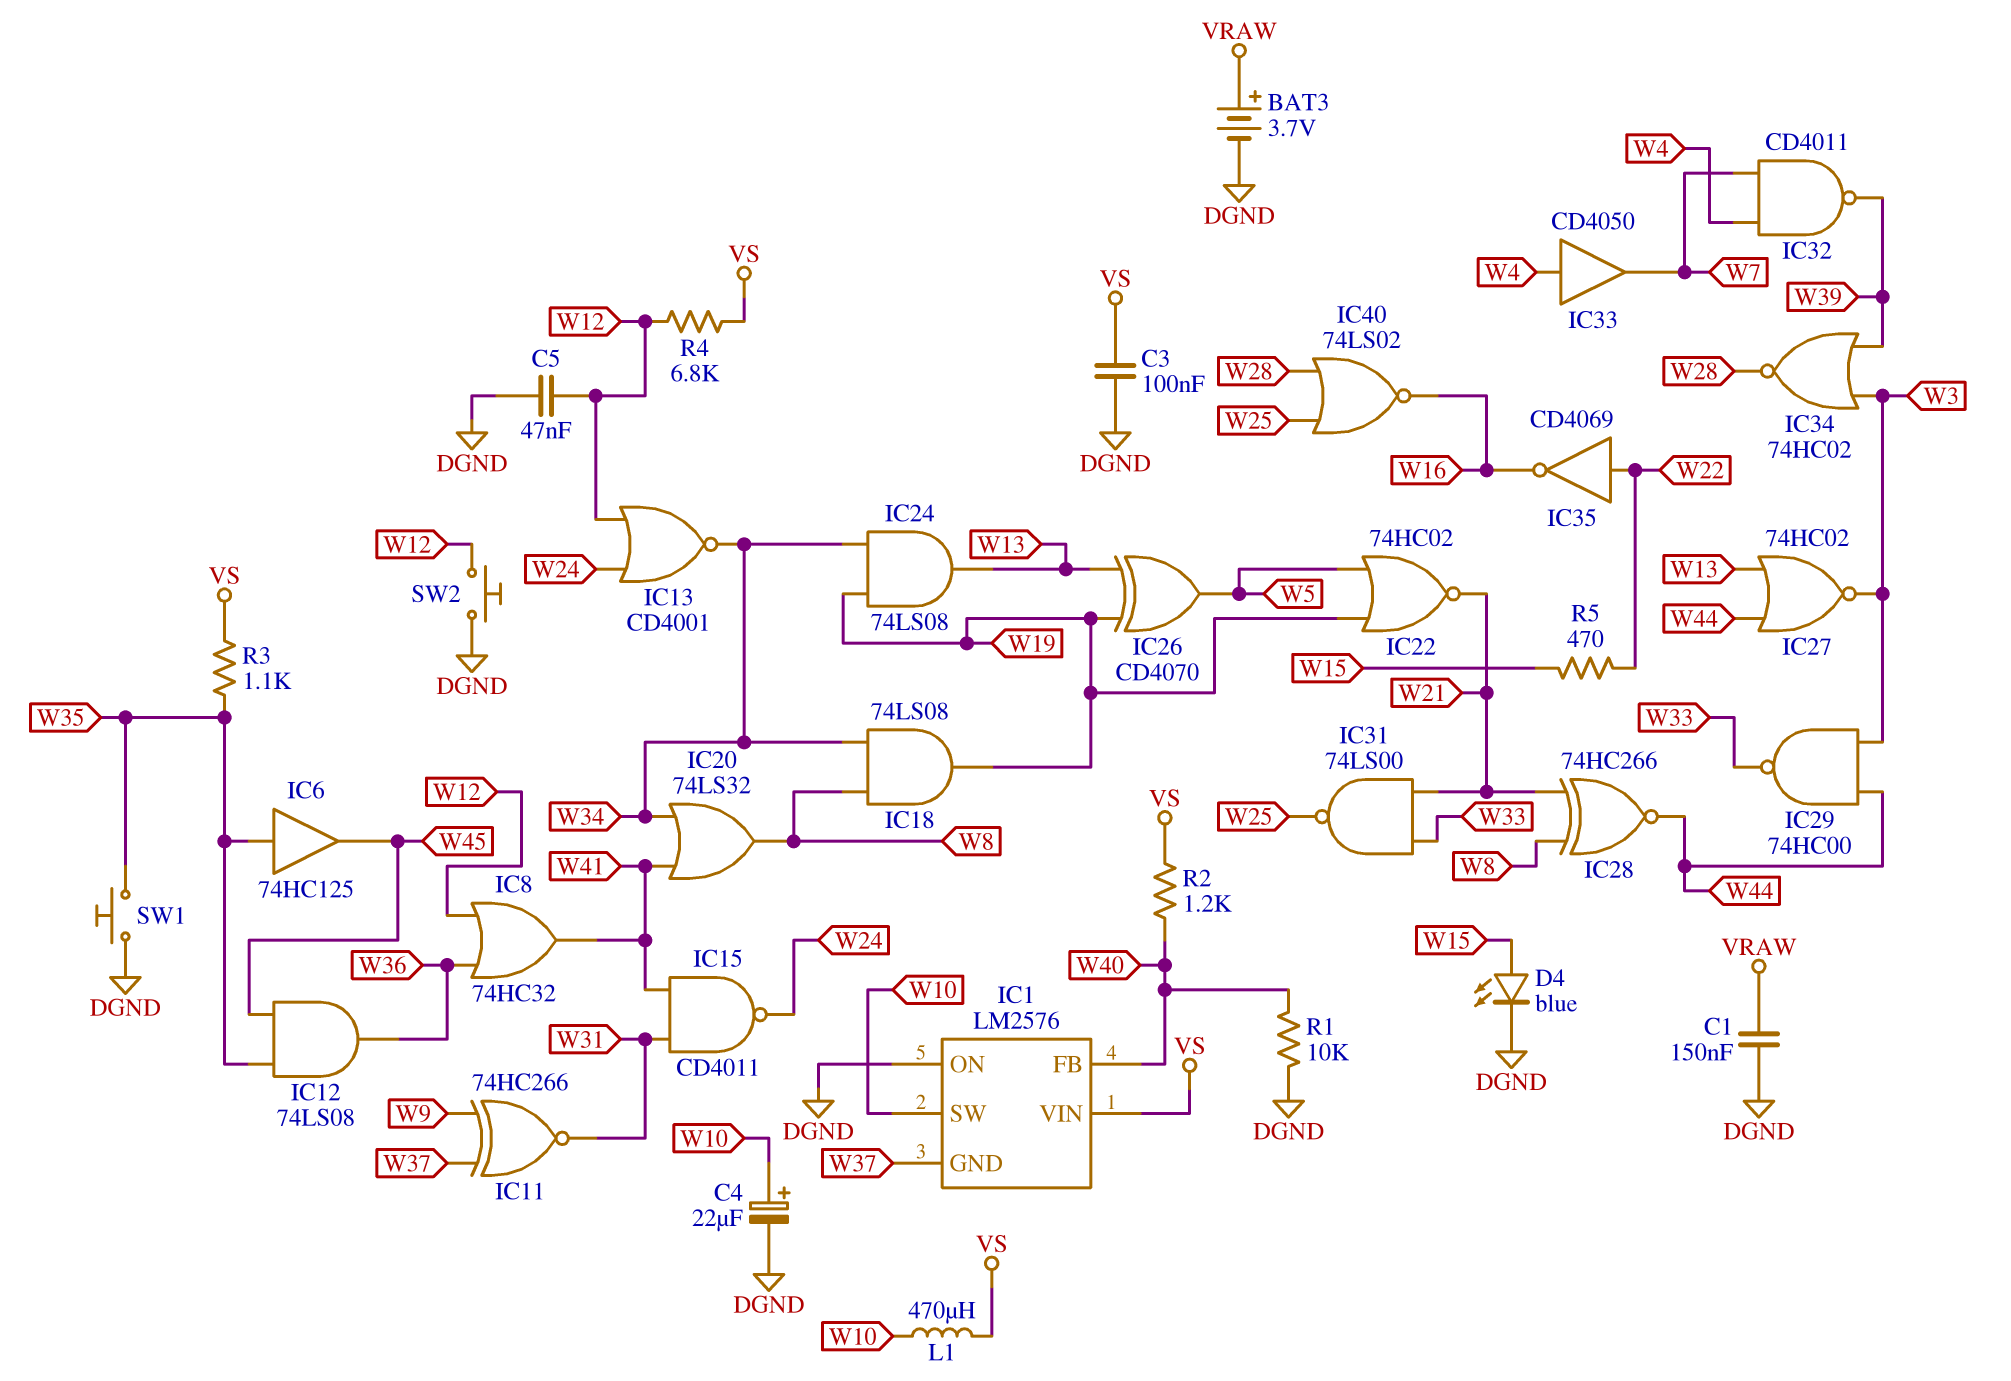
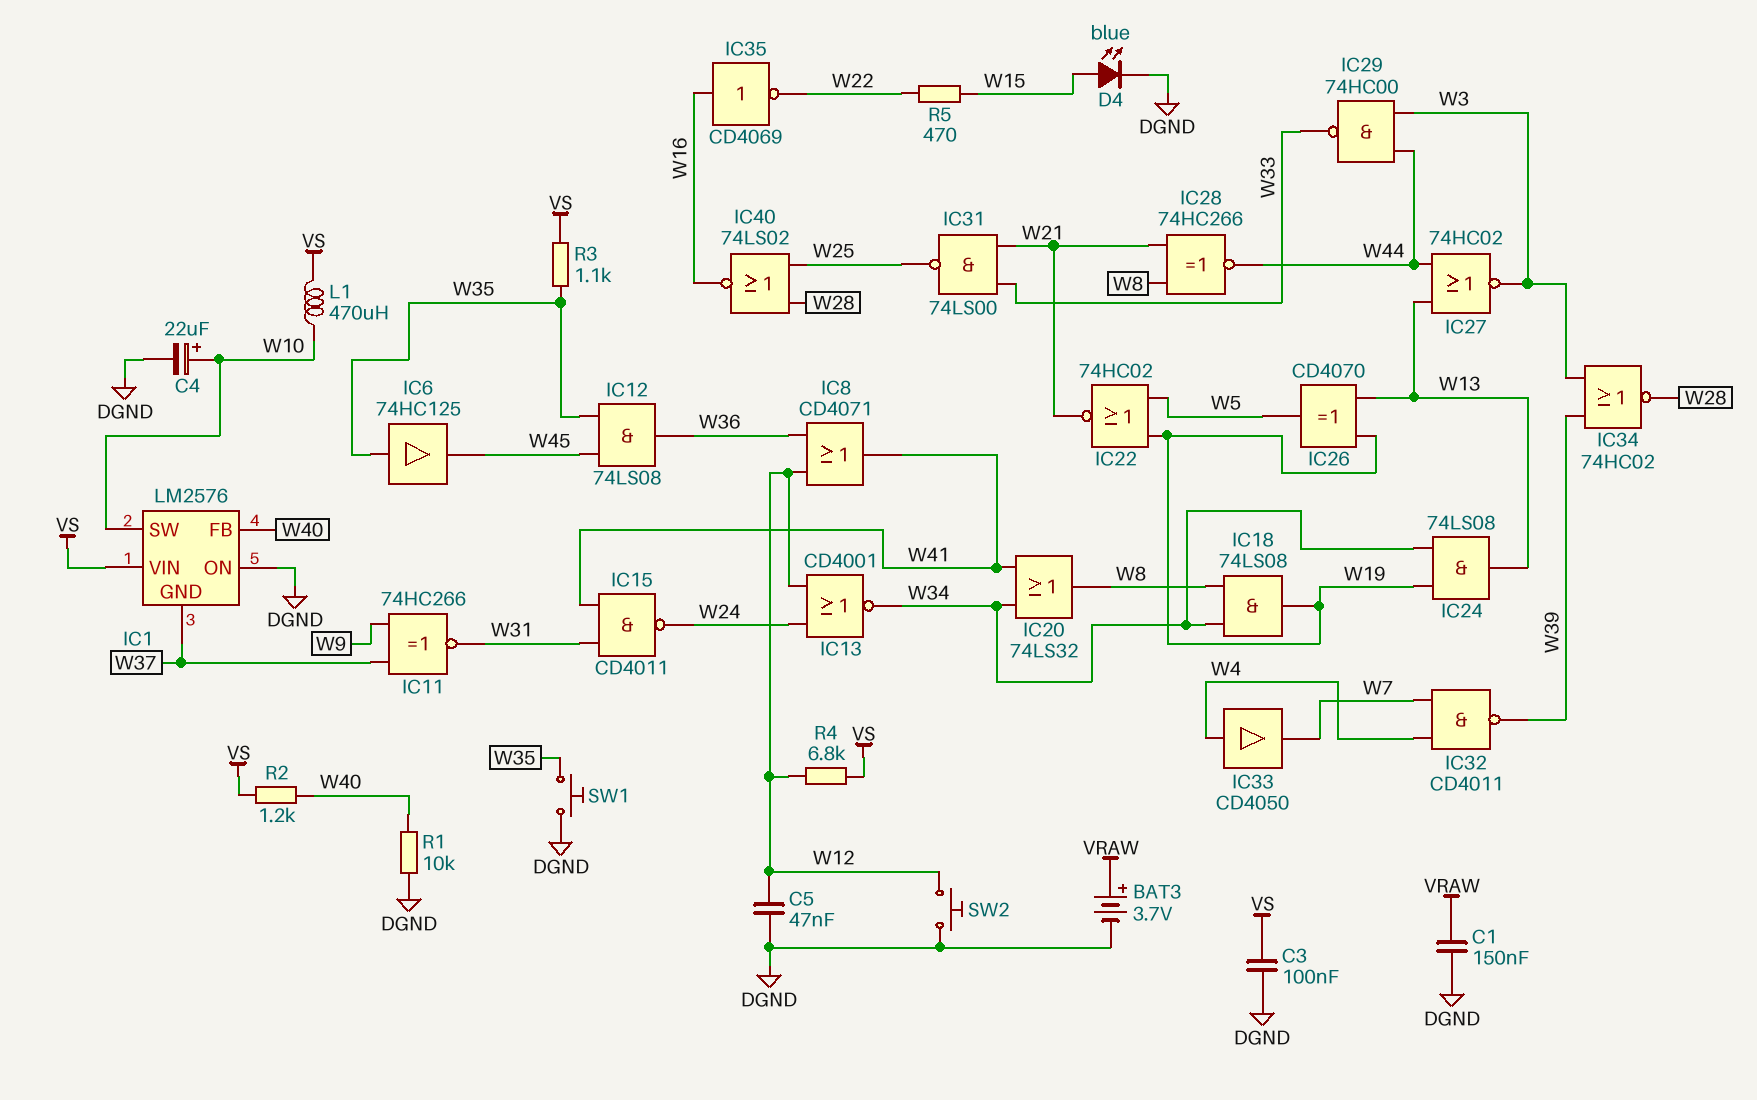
IC8: OR 74HC32 (in W12, in W36, out W41) -> OR CD4071 (in W12, in W36, out W41)
IC35: NOT CD4069 (in W22, out W16) -> NOT CD4069 (in W16, out W22)

